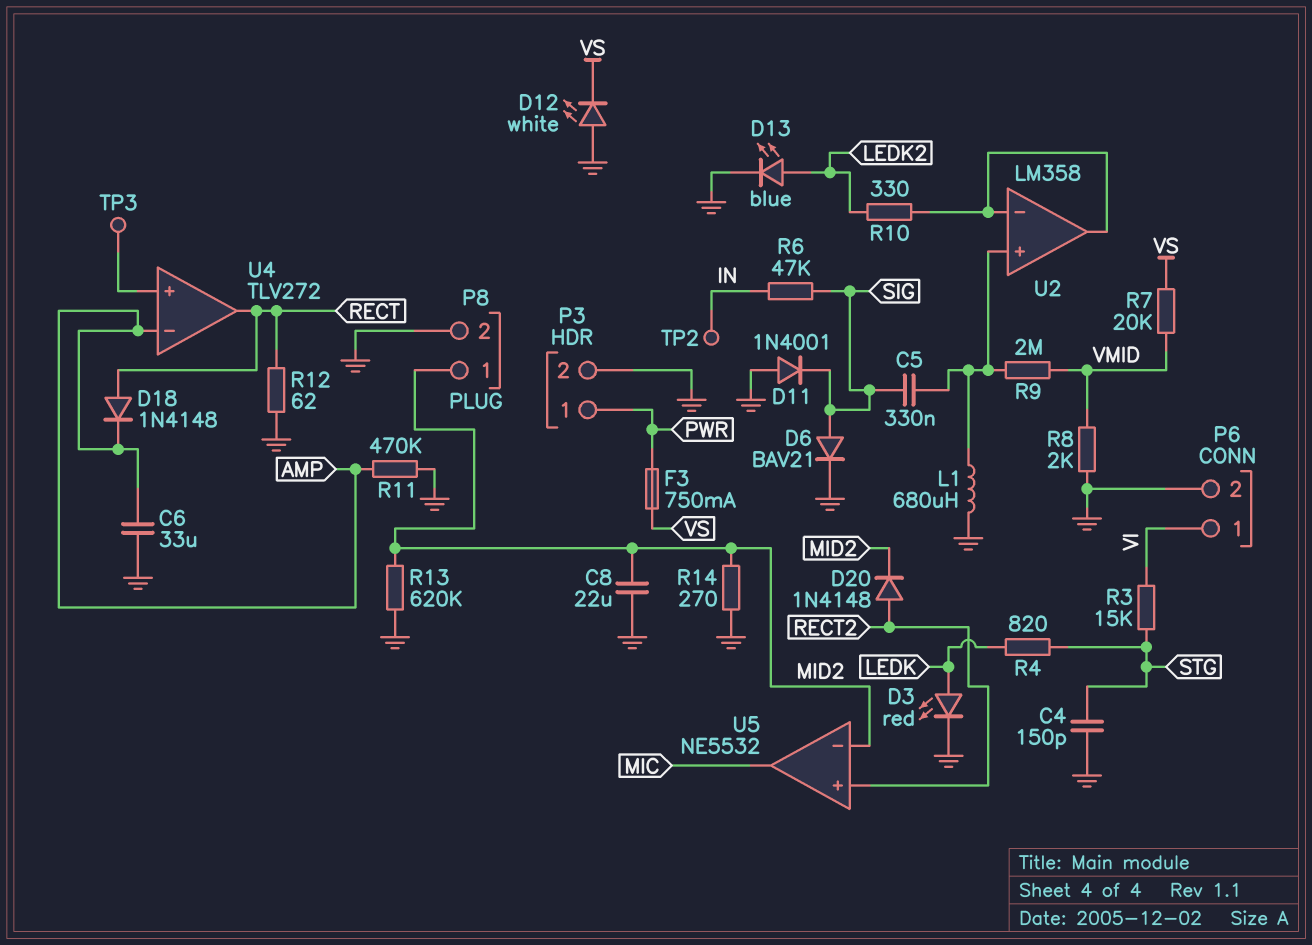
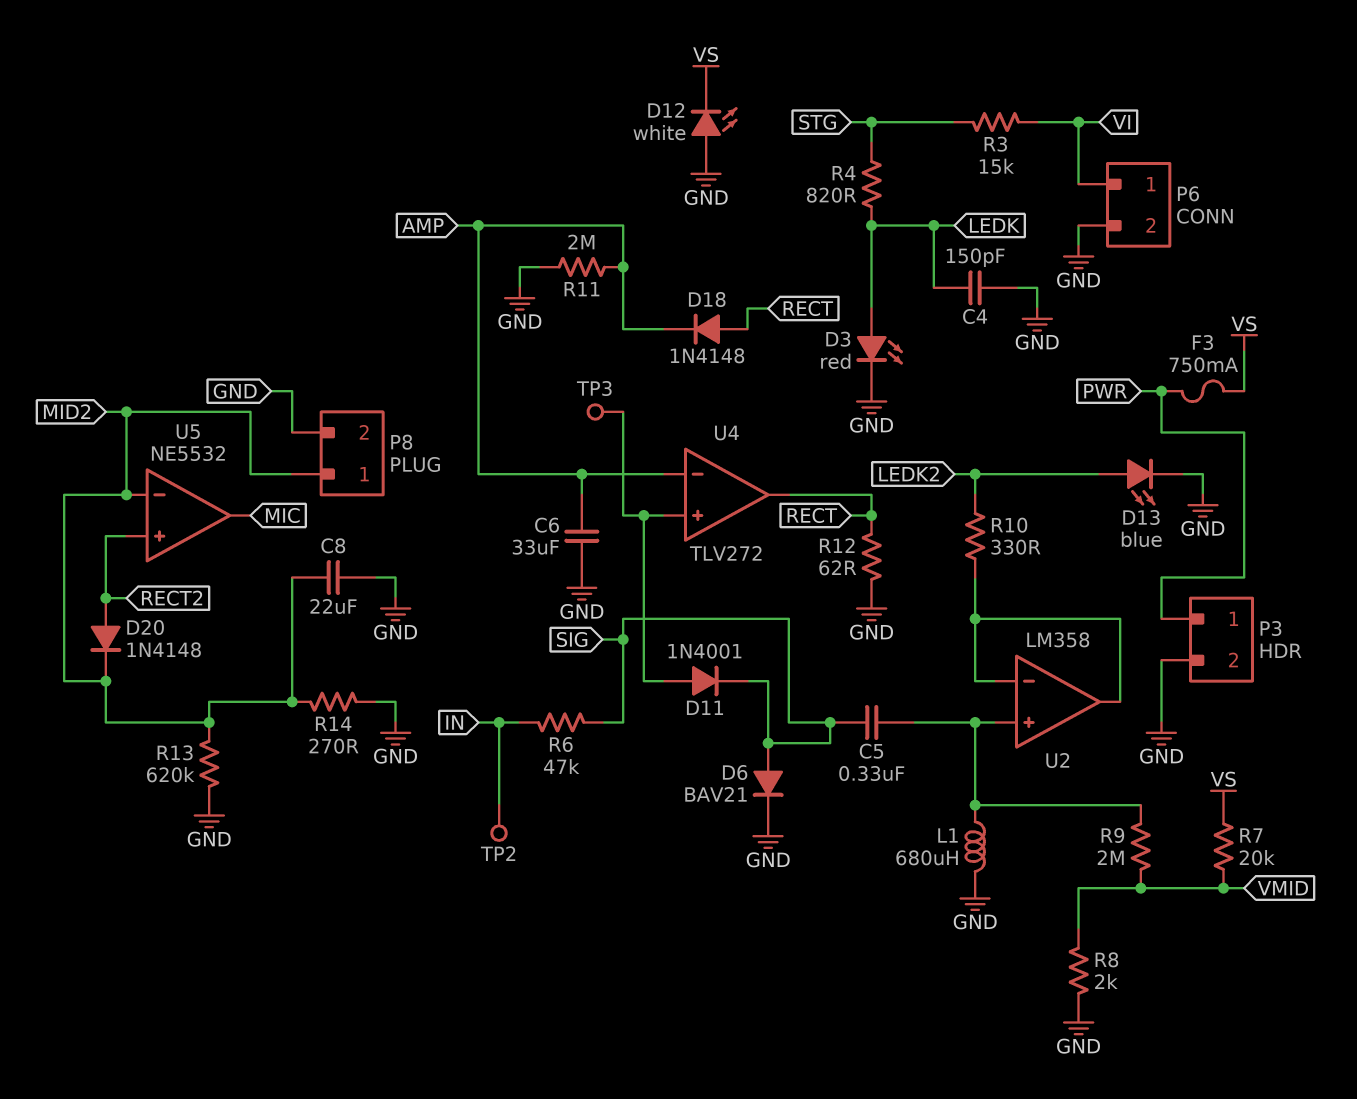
C4: 150pF (GND, STG) -> 150pF (GND, LEDK)
D11: diode 1N4001 (A GND, K SIG) -> diode 1N4001 (A U4/in+, K SIG)
R11: 470k (AMP, GND) -> 2M (AMP, GND)

